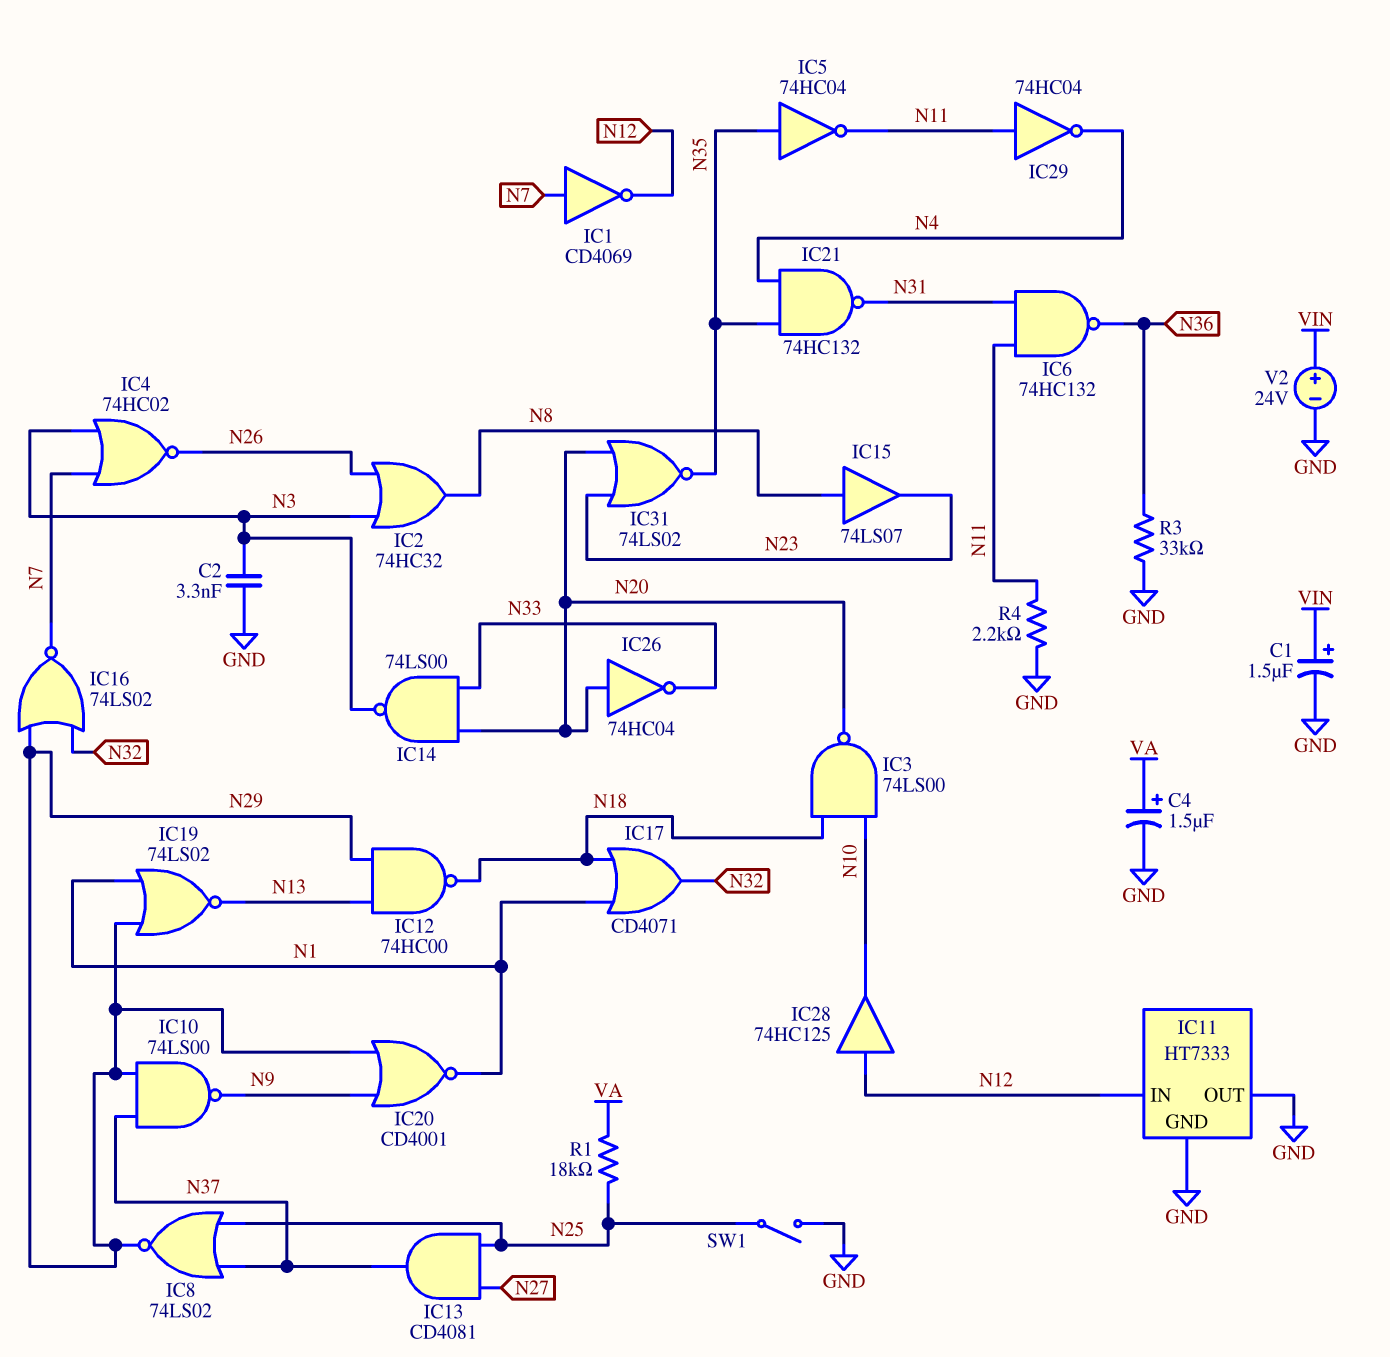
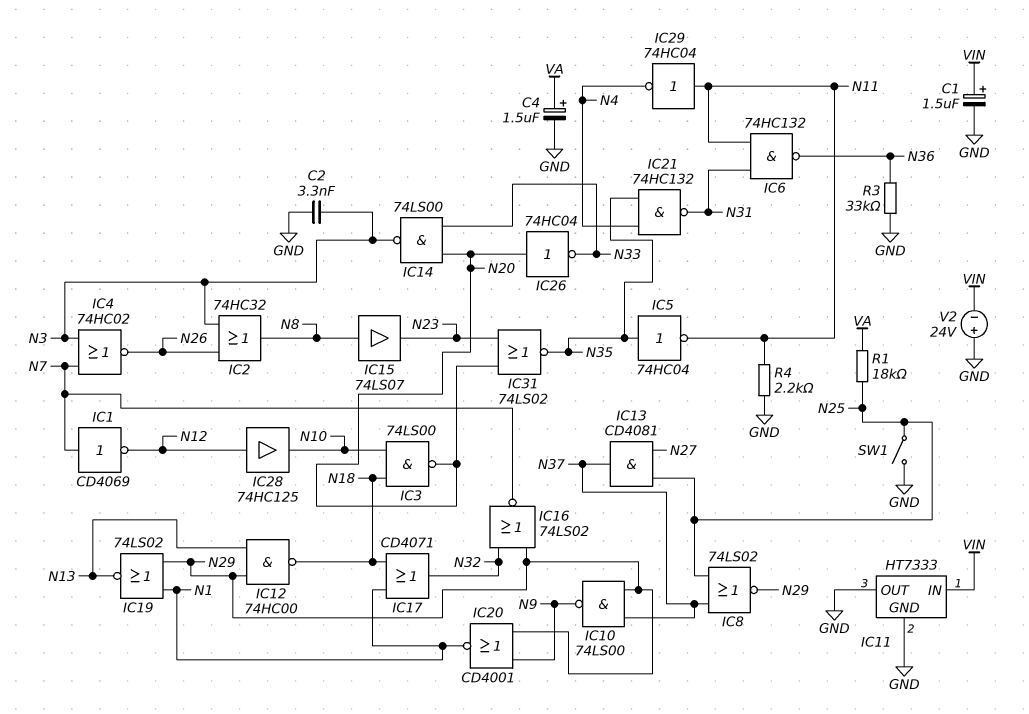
IC11 pin IN: N12 -> VIN
V2: 24V (plus VIN, minus GND) -> 24V (plus GND, minus VIN)

